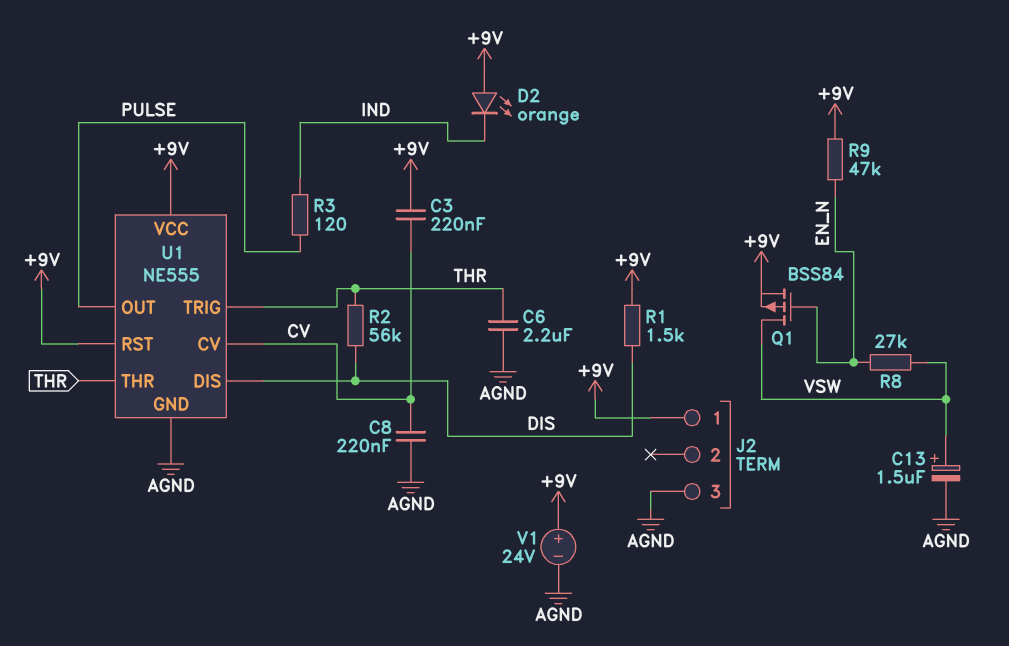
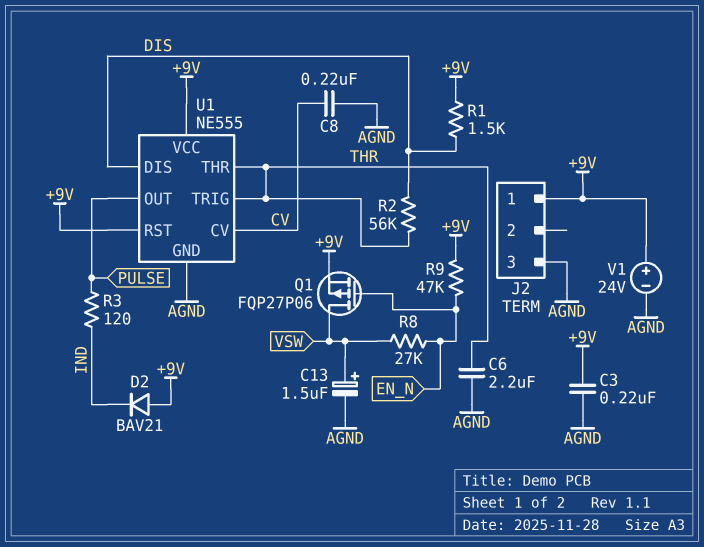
C3: 220nF (+9V, CV) -> 220nF (+9V, AGND)
D2: LED orange (A +9V, K IND) -> diode BAV21 (A +9V, K IND)
Q1: PMOS BSS84 (G EN_N, D VSW, S +9V) -> PMOS FQP27P06 (G EN_N, D VSW, S +9V)

